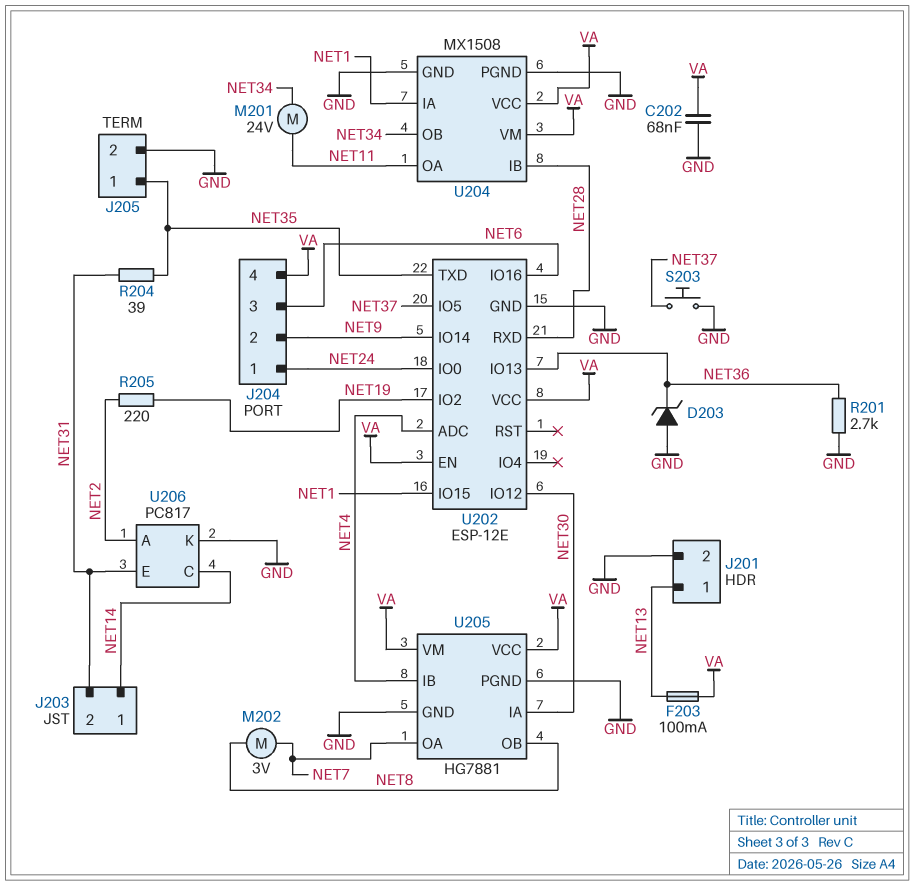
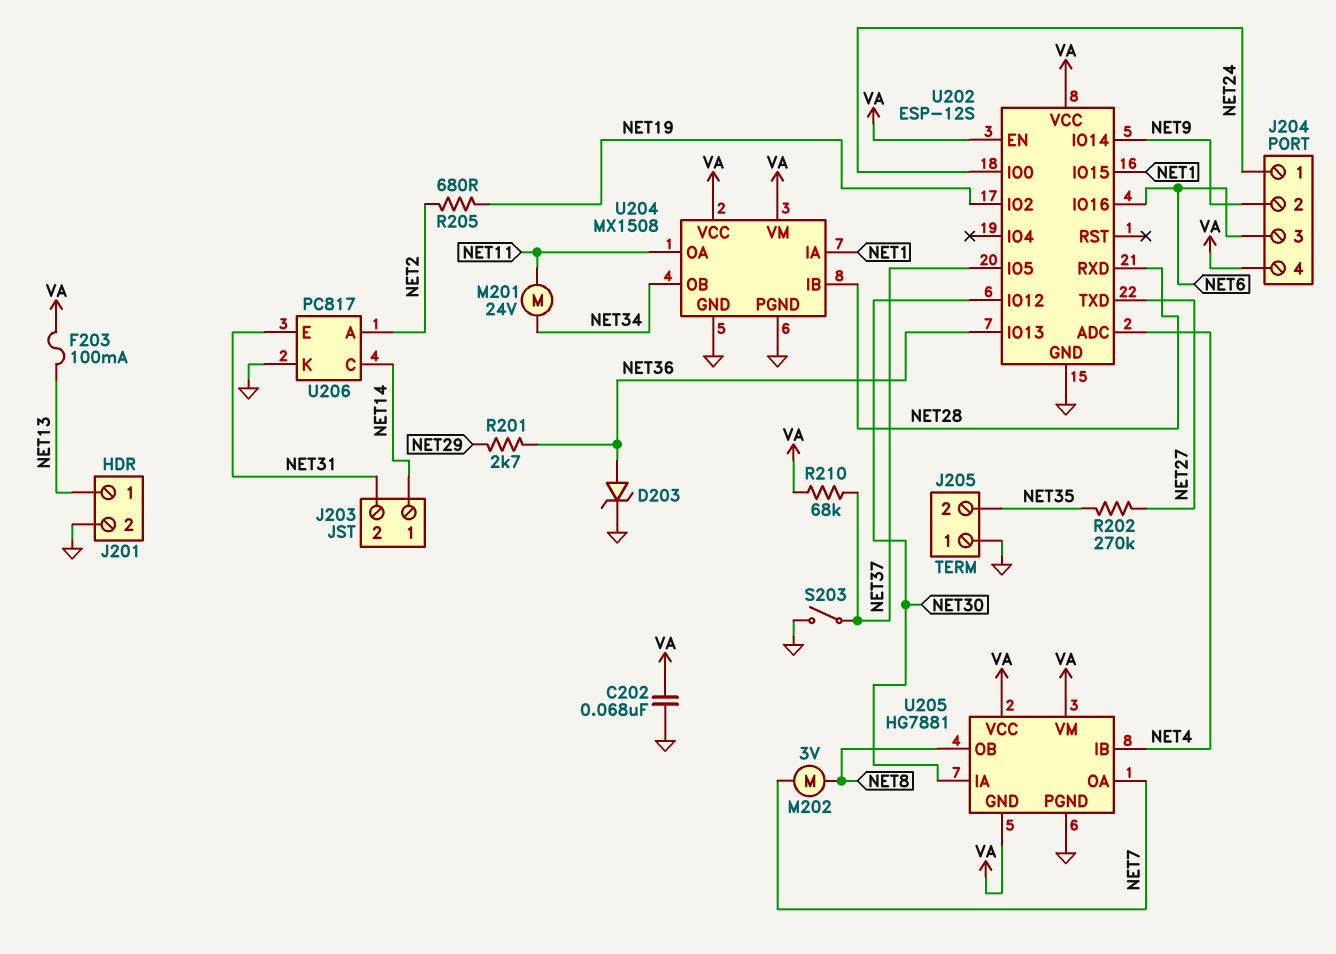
D203: zener (A GND, K NET36) -> zener (A NET36, K GND)
J205 pin 1: NET35 -> GND
J205 pin 2: GND -> NET35
R201: 2.7k (GND, NET36) -> 2.7k (NET29, NET36)
R202: none -> 270k (NET27, NET35)
R204: 39 (NET31, NET35) -> none
R205: 220 (NET2, NET19) -> 680 (NET2, NET19)
R210: none -> 68k (NET37, VA)
S203: button (GND, NET37) -> switch (GND, NET37)
U202: ESP-12E -> ESP-12S
U202 pin TXD: NET35 -> NET27
U205 pin GND: GND -> VA

